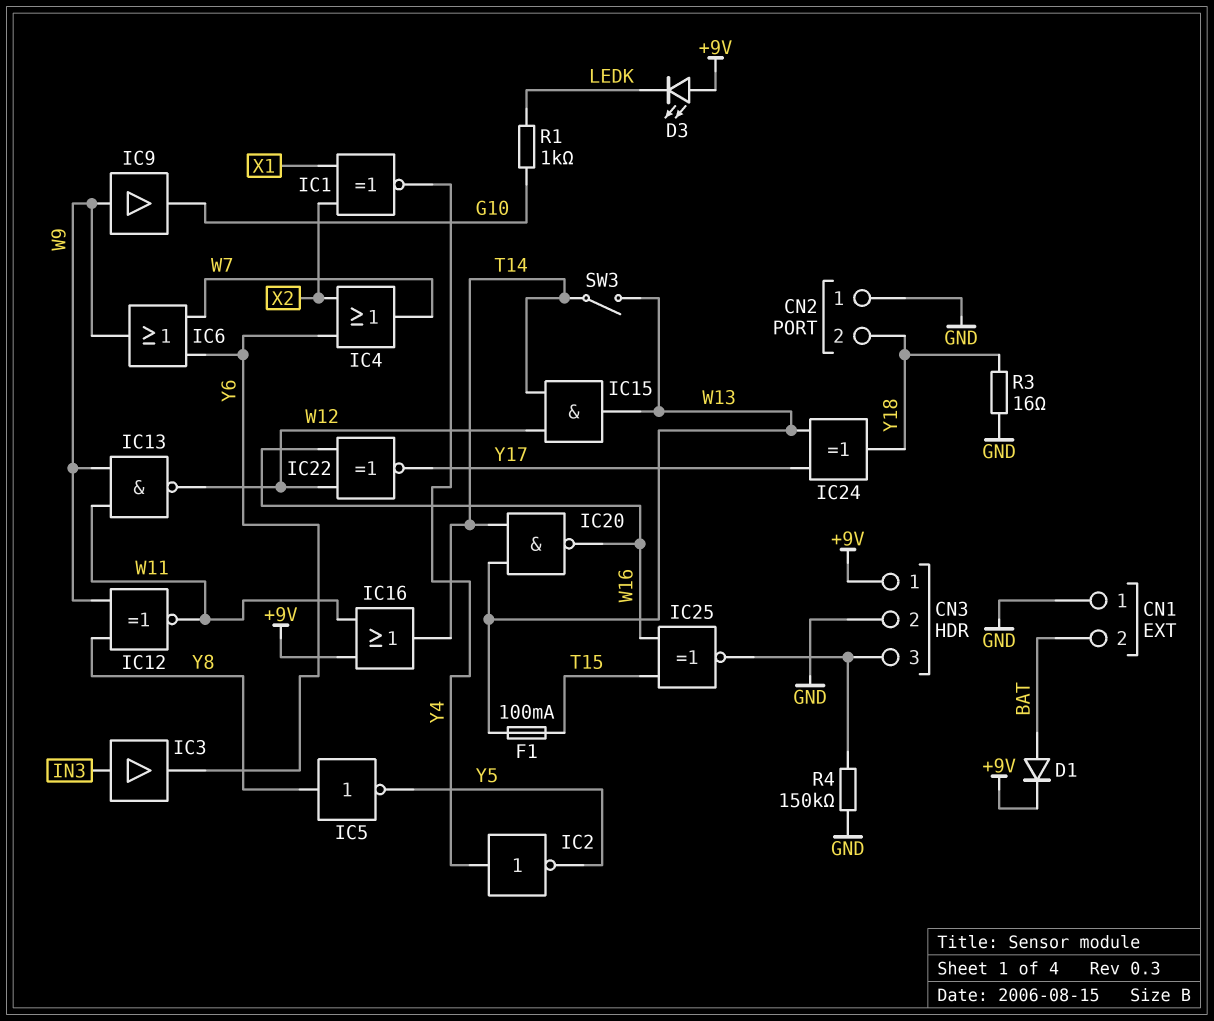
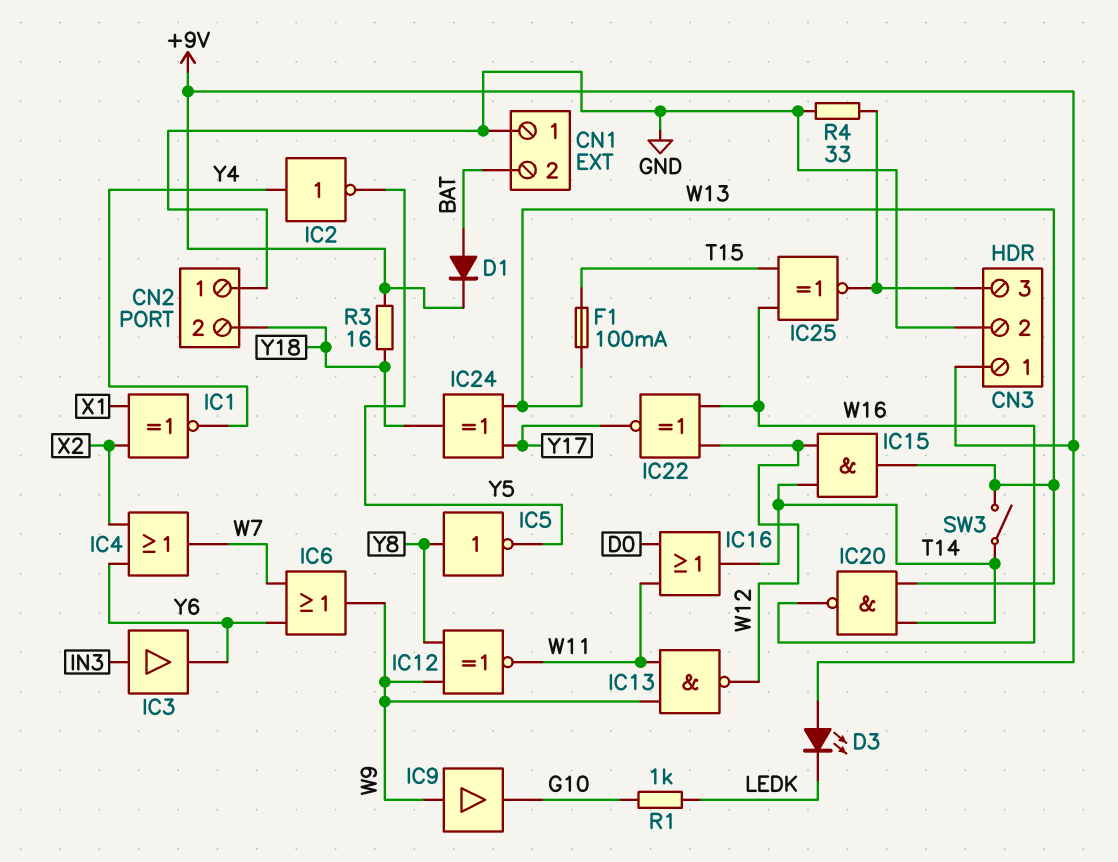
IC16: OR (in +9V, in W11, out T14) -> OR (in D0, in W11, out T14)
R3: 16 (GND, Y18) -> 16 (+9V, Y18)
R4: 150k (CN3/3, GND) -> 33 (CN3/3, GND)

